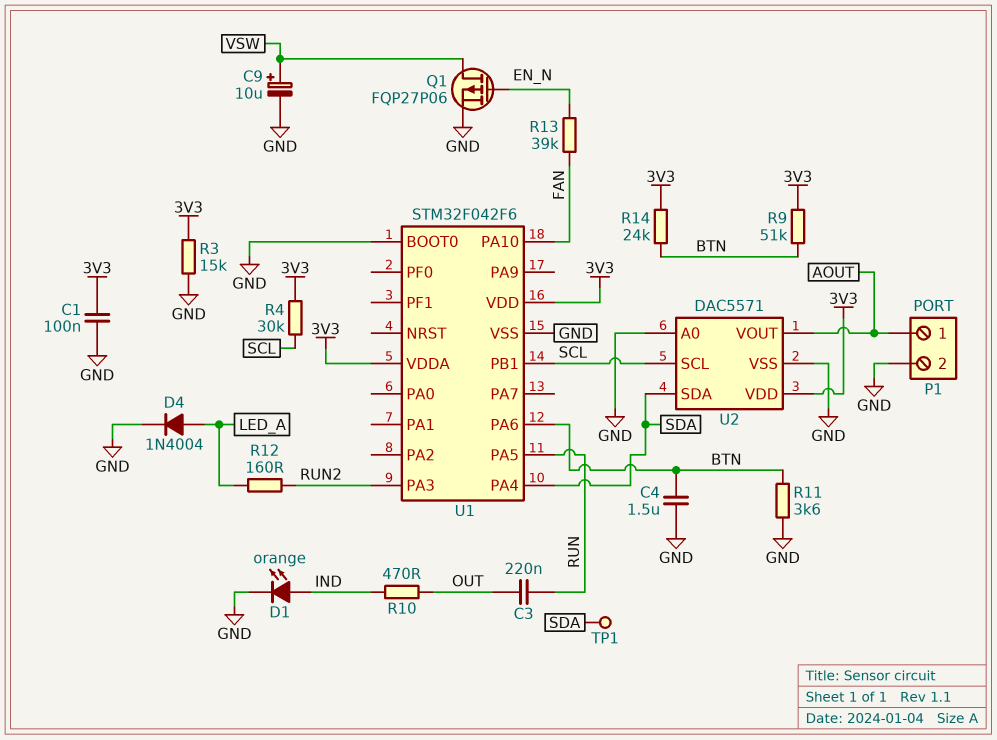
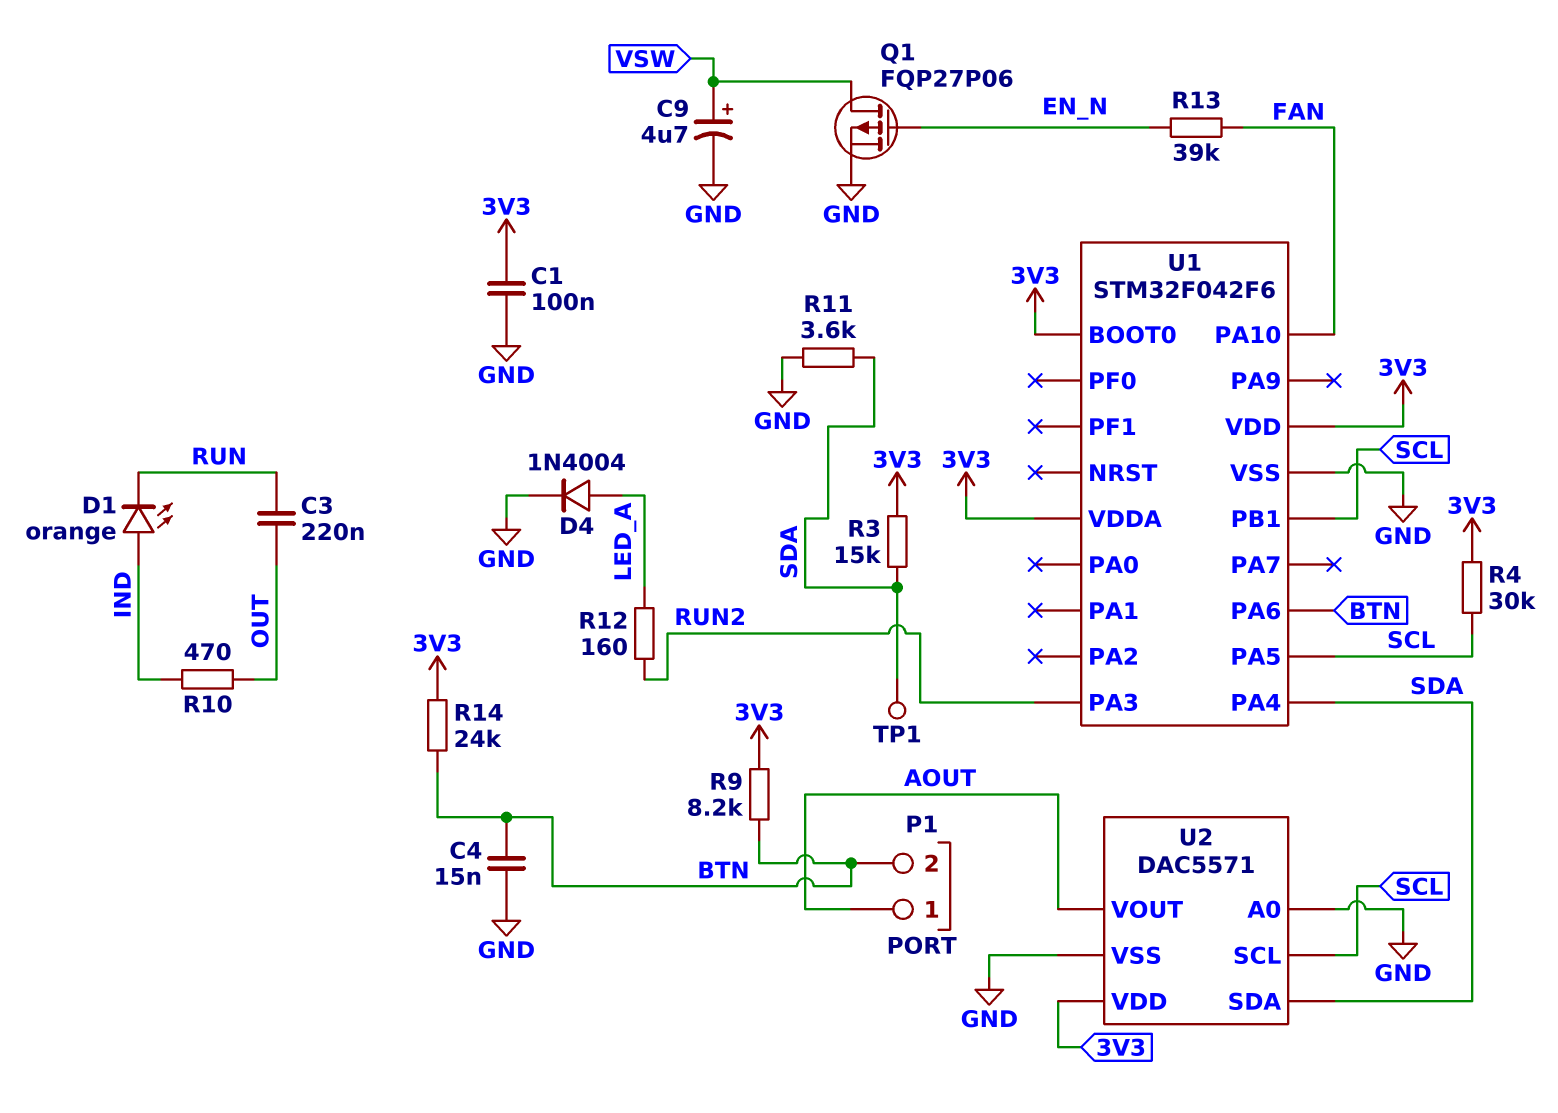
C4: 1.5uF (BTN, GND) -> 15nF (BTN, GND)
C9: 10uF (plus VSW, minus GND) -> 4.7uF (plus VSW, minus GND)
D1: LED orange (A IND, K GND) -> LED orange (A IND, K RUN)
P1 pin 2: GND -> BTN
R3: 15k (3V3, GND) -> 15k (3V3, SDA)
R9: 51k (3V3, BTN) -> 8.2k (3V3, BTN)
R11: 3.6k (BTN, GND) -> 3.6k (GND, SDA)
U1 pin BOOT0: GND -> 3V3
U1 pin PA5: RUN -> SCL

